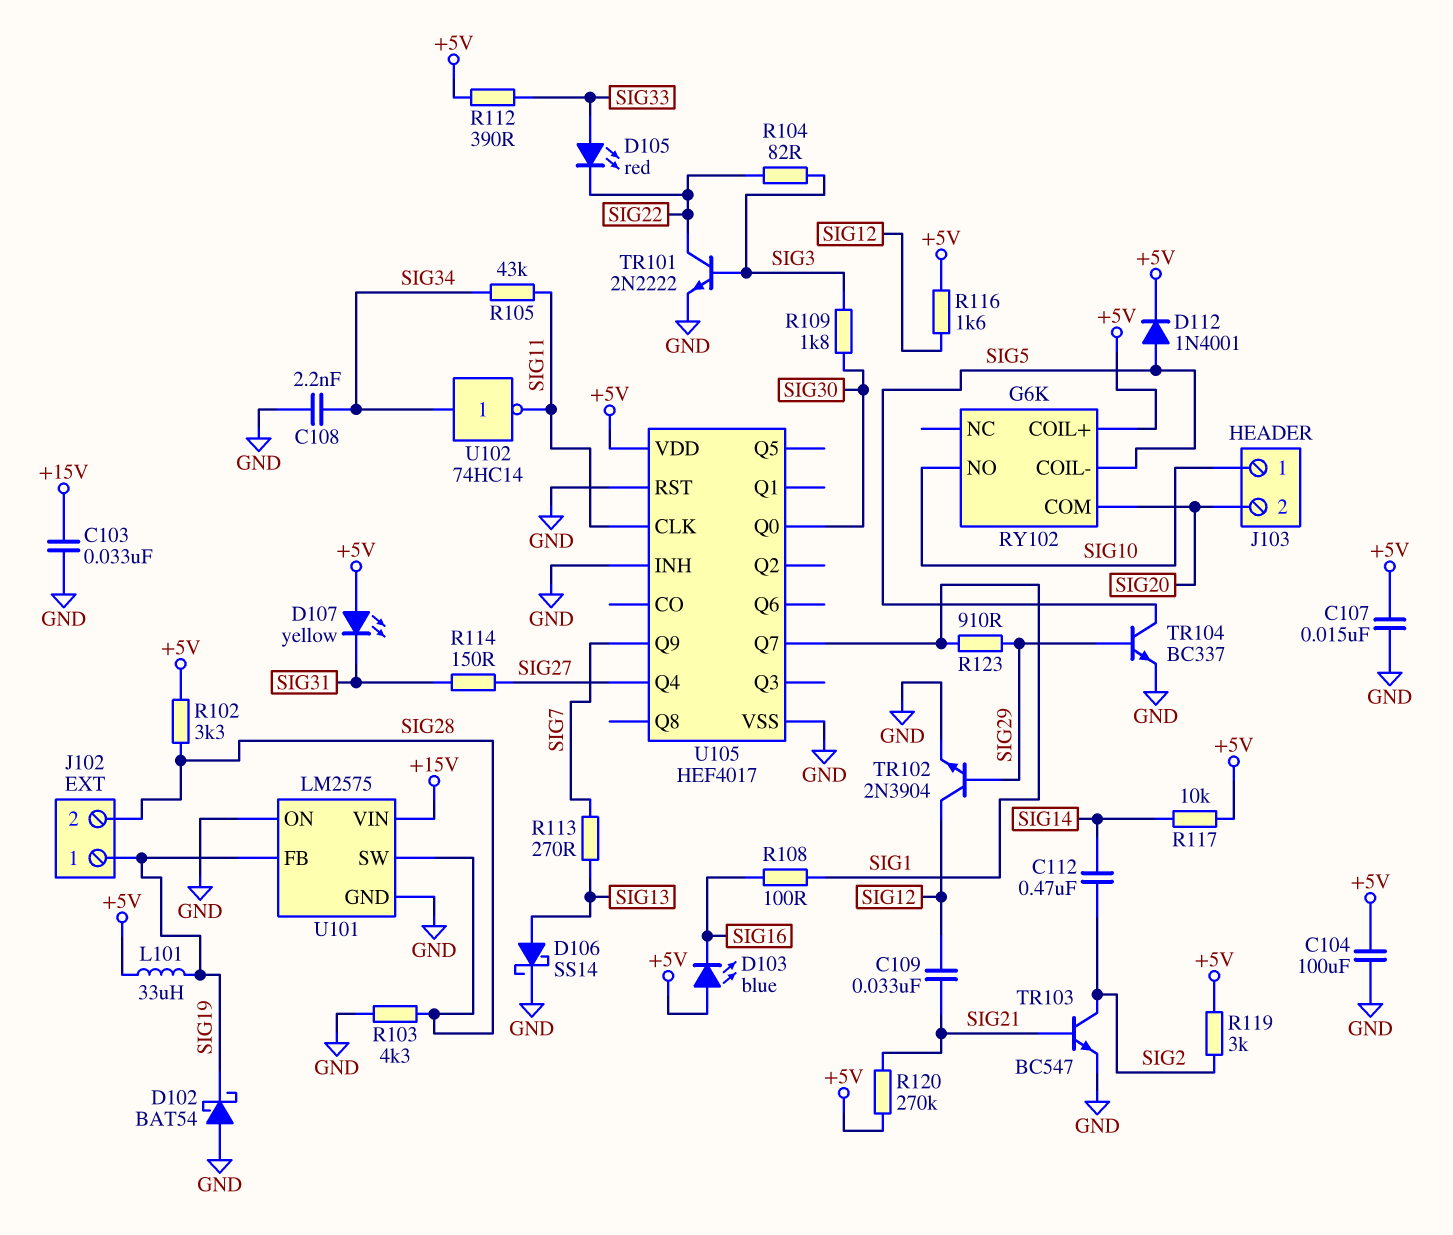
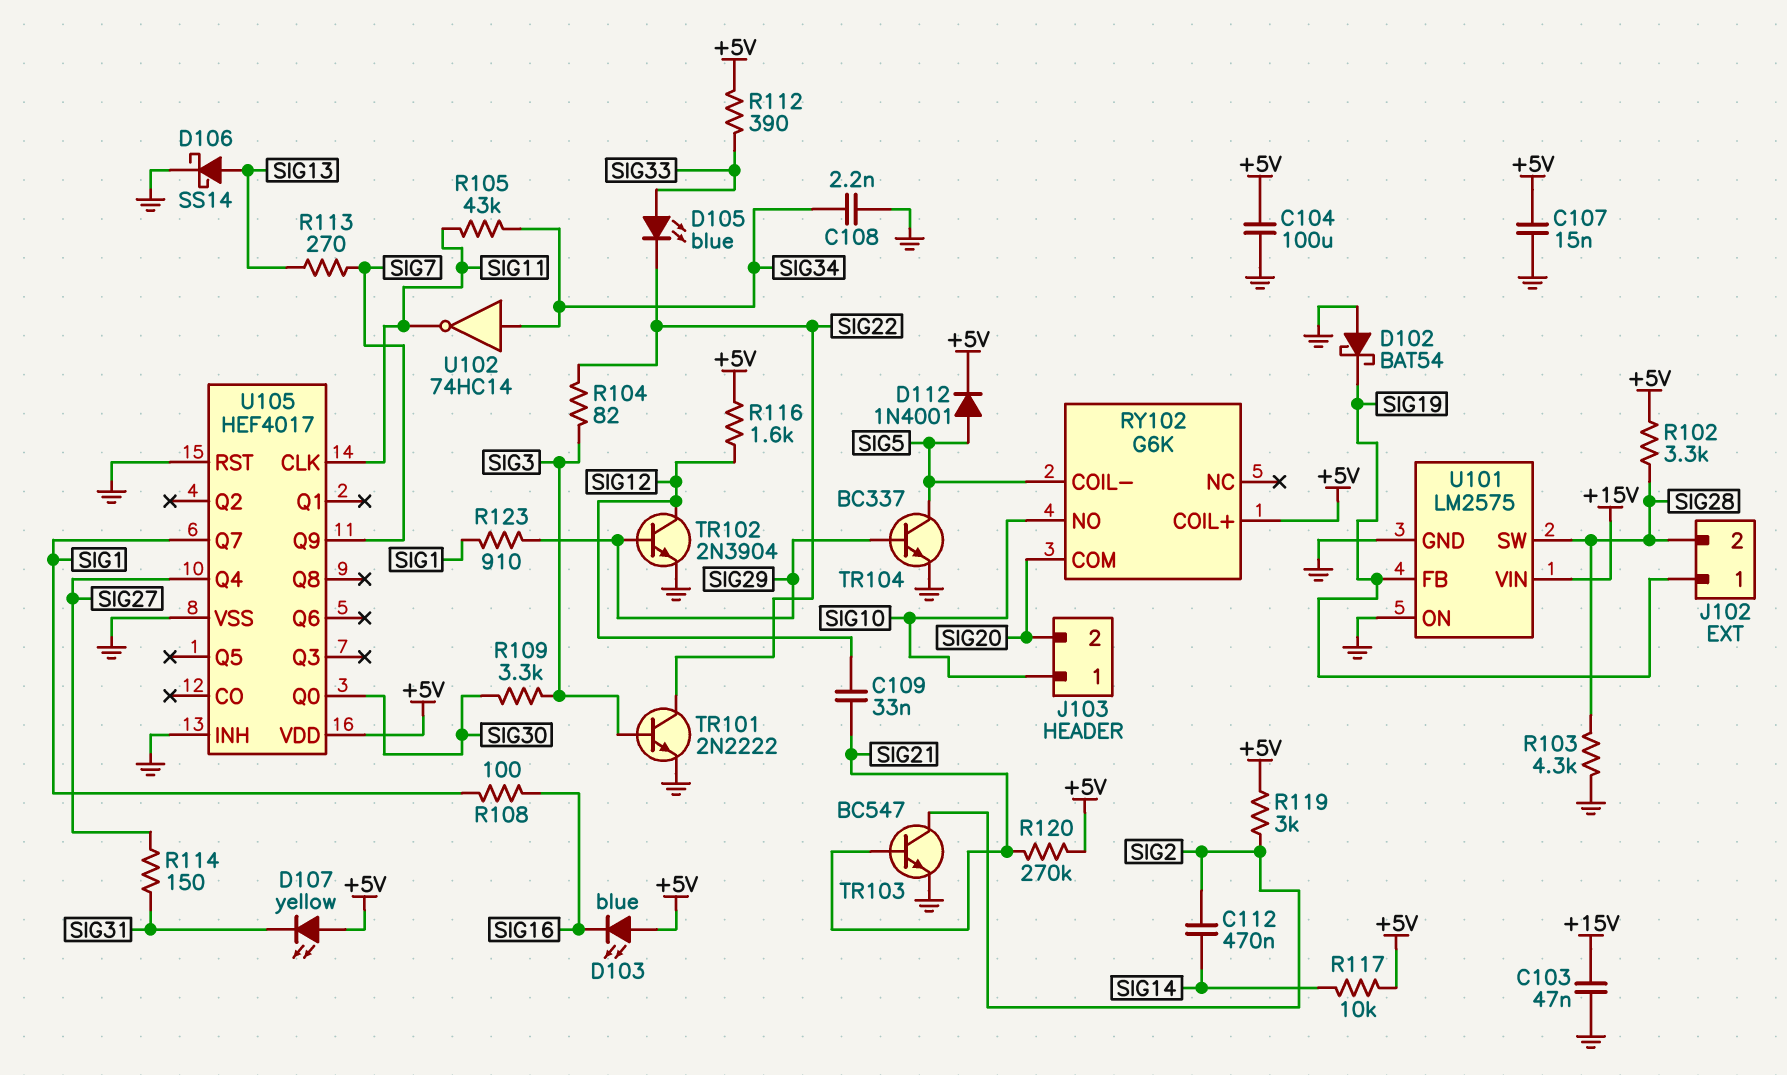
C103: 33nF (+15V, GND) -> 47nF (+15V, GND)
D105: LED red (A SIG33, K SIG22) -> LED blue (A SIG33, K SIG22)
L101: 33uH (+5V, SIG19) -> none
R109: 1.8k (SIG3, SIG30) -> 3.3k (SIG3, SIG30)

